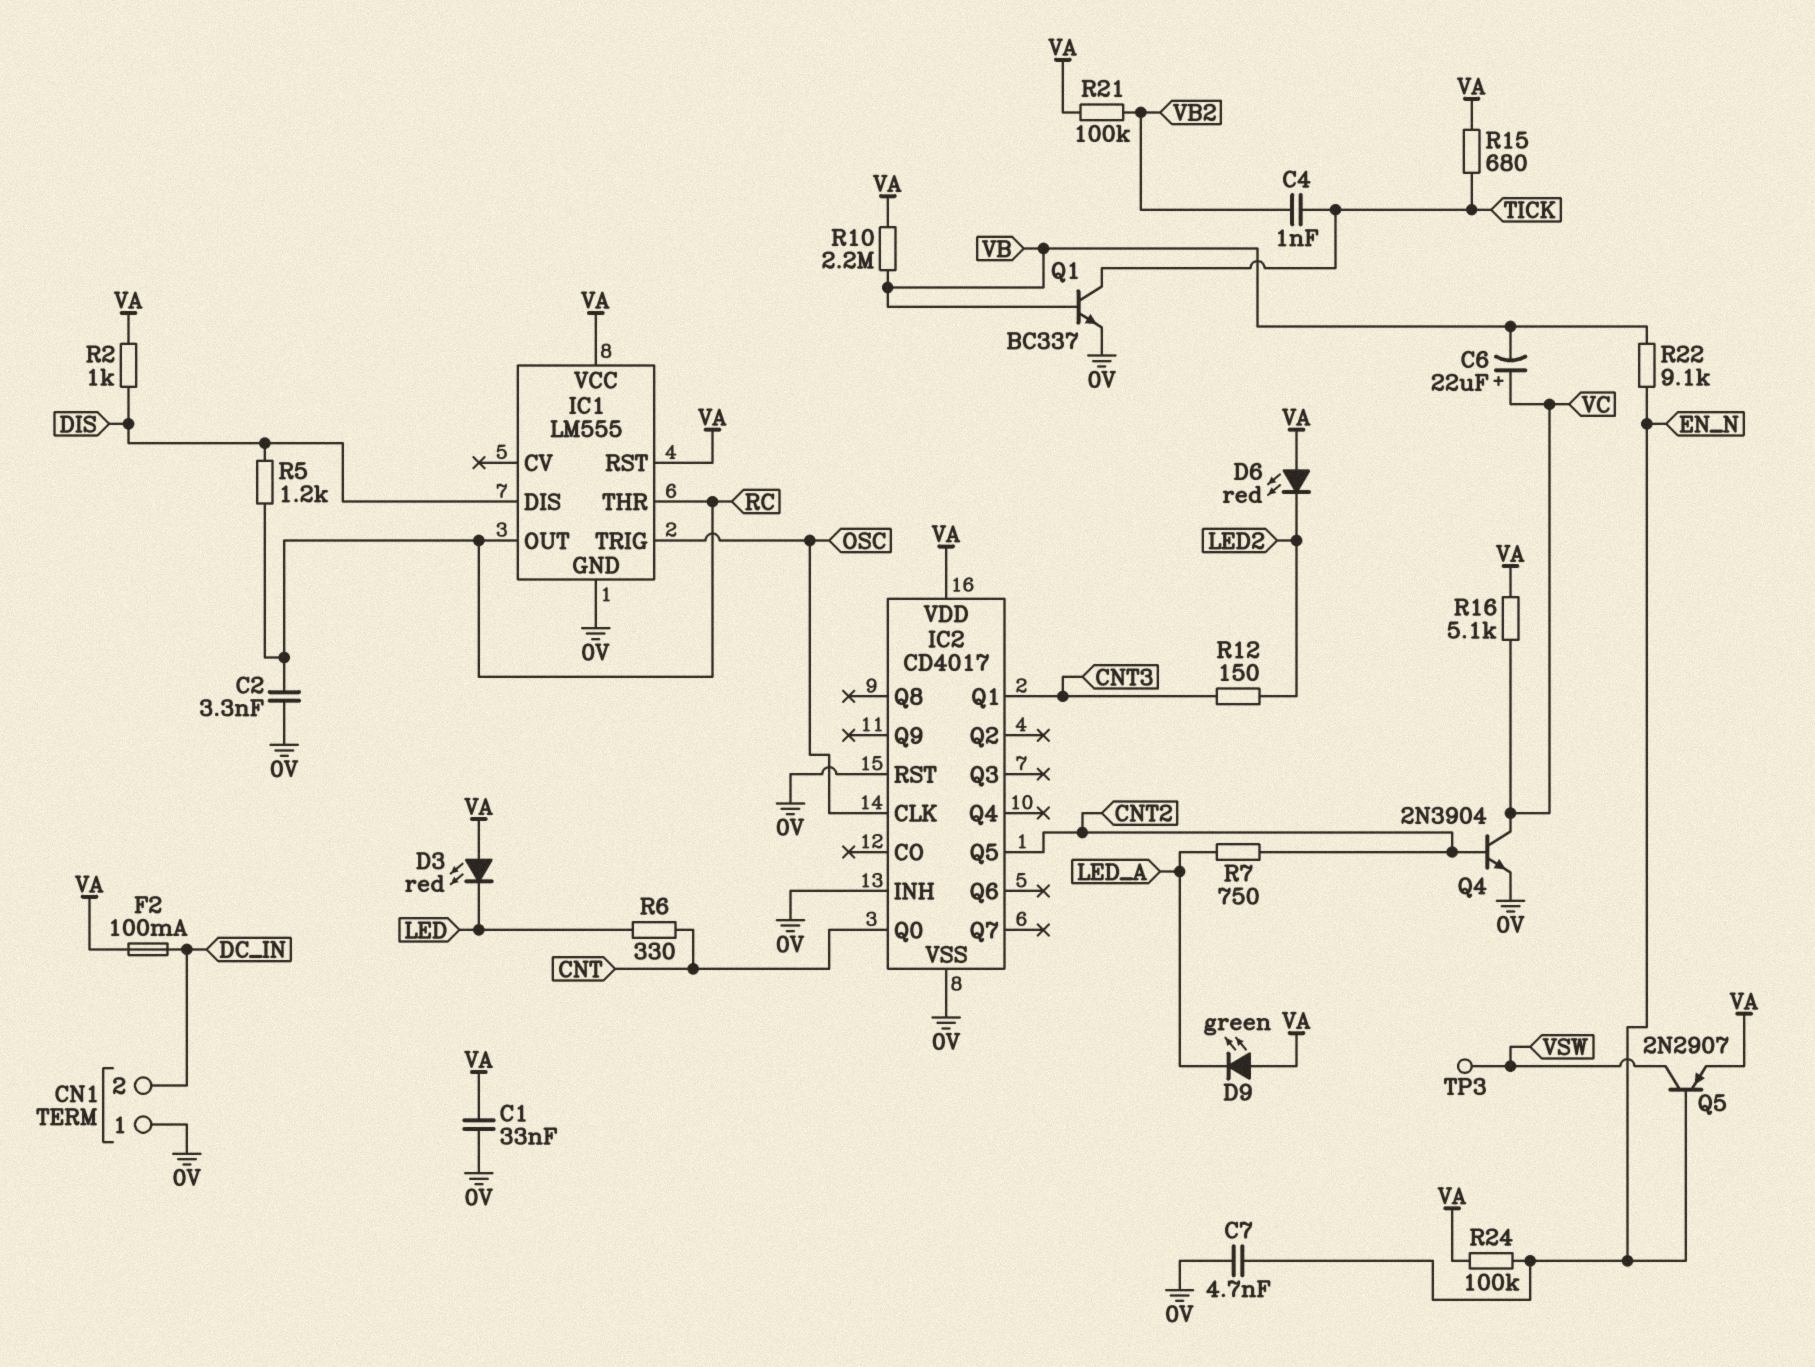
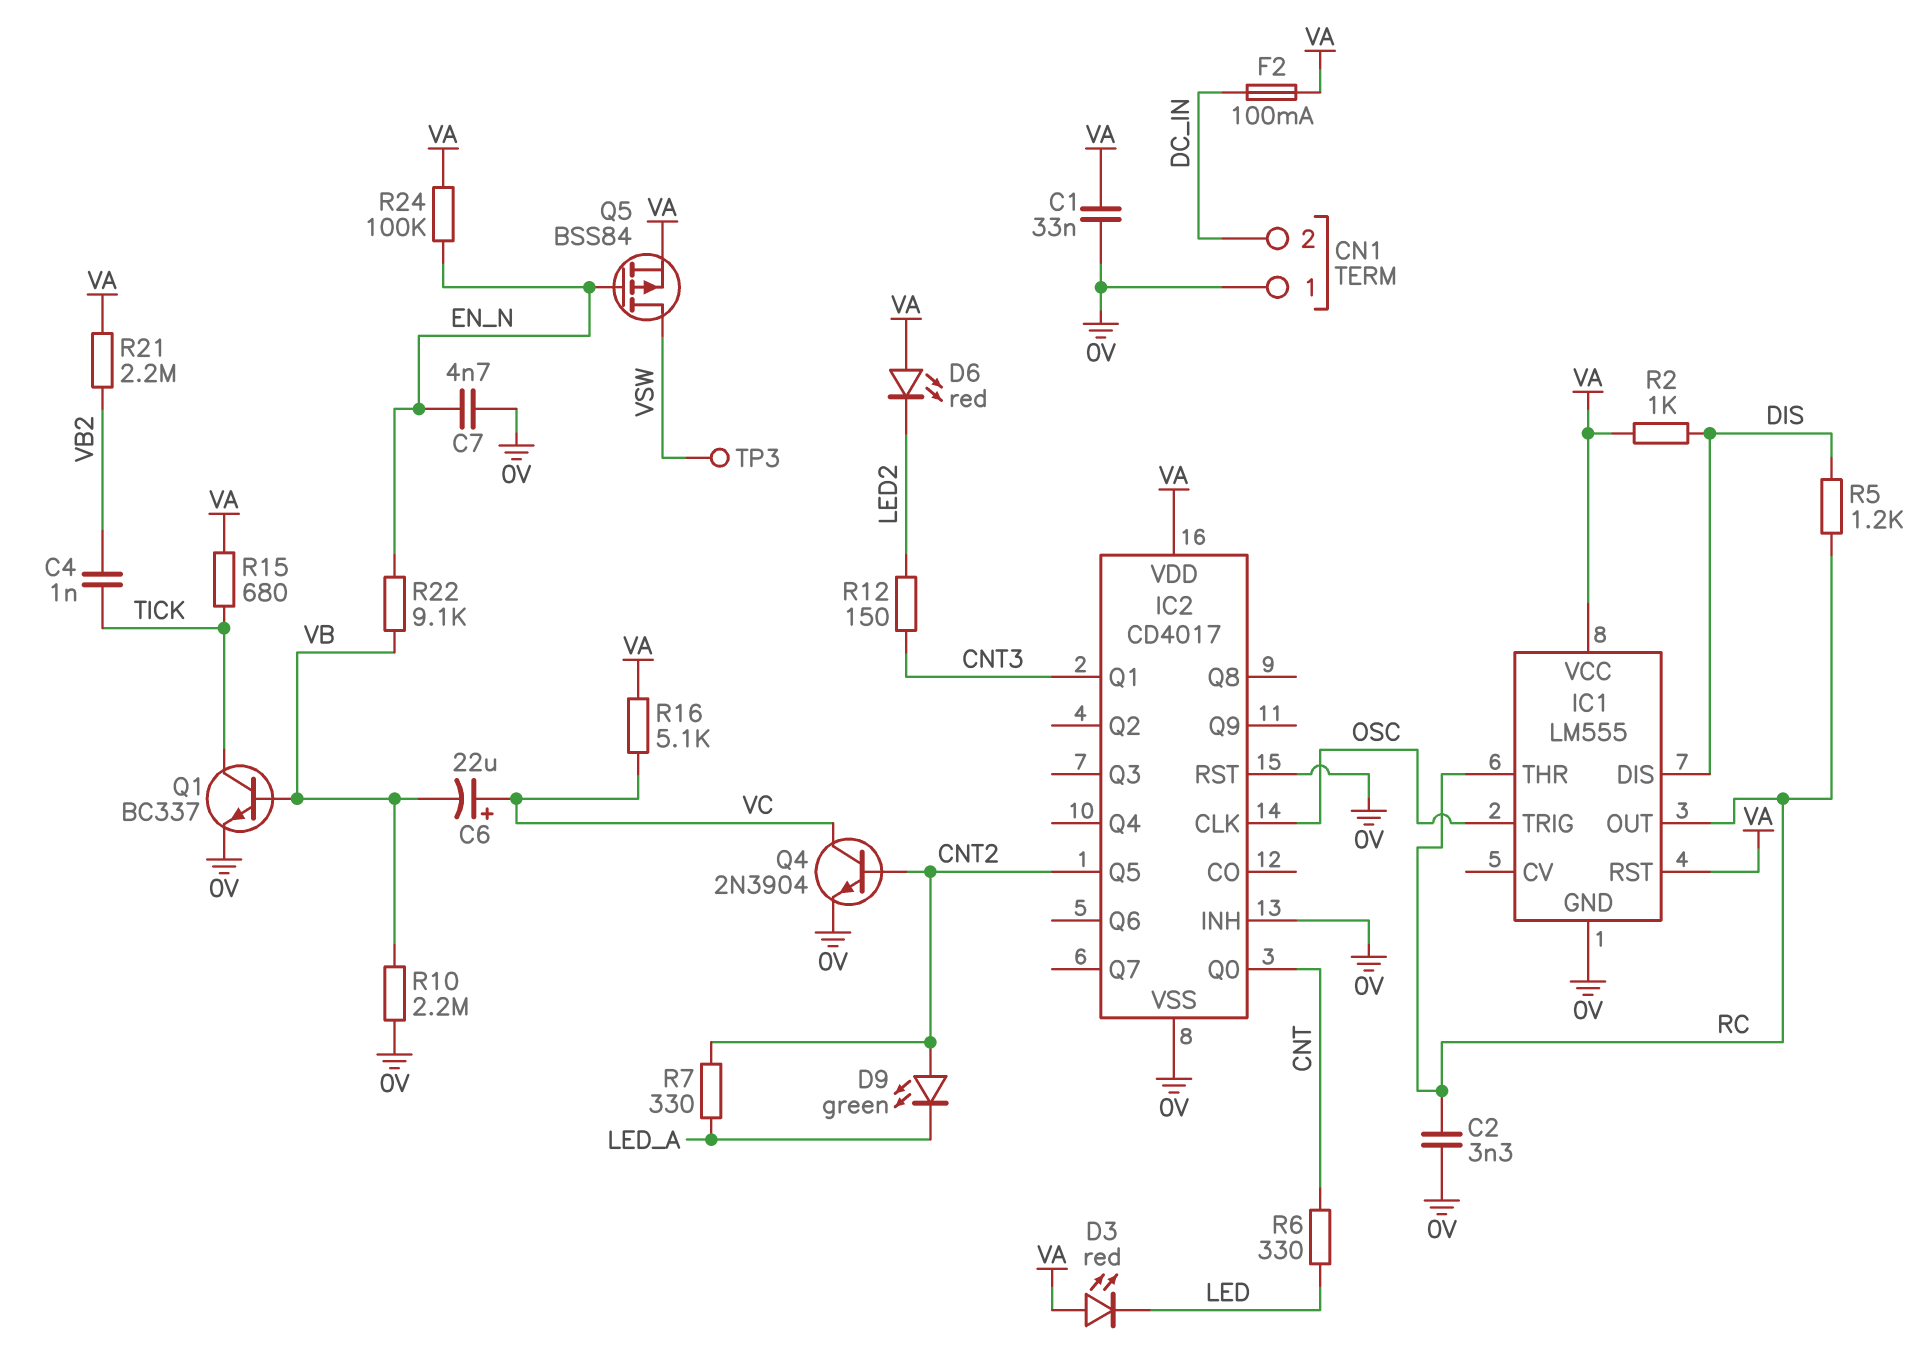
D9: LED green (A VA, K LED_A) -> LED green (A CNT2, K LED_A)
Q5: PNP 2N2907 (B EN_N, C VSW, E VA) -> PMOS BSS84 (G EN_N, D VSW, S VA)
R7: 750 (CNT2, LED_A) -> 330 (CNT2, LED_A)
R10: 2.2M (VA, VB) -> 2.2M (0V, VB)
R21: 100k (VA, VB2) -> 2.2M (VA, VB2)

